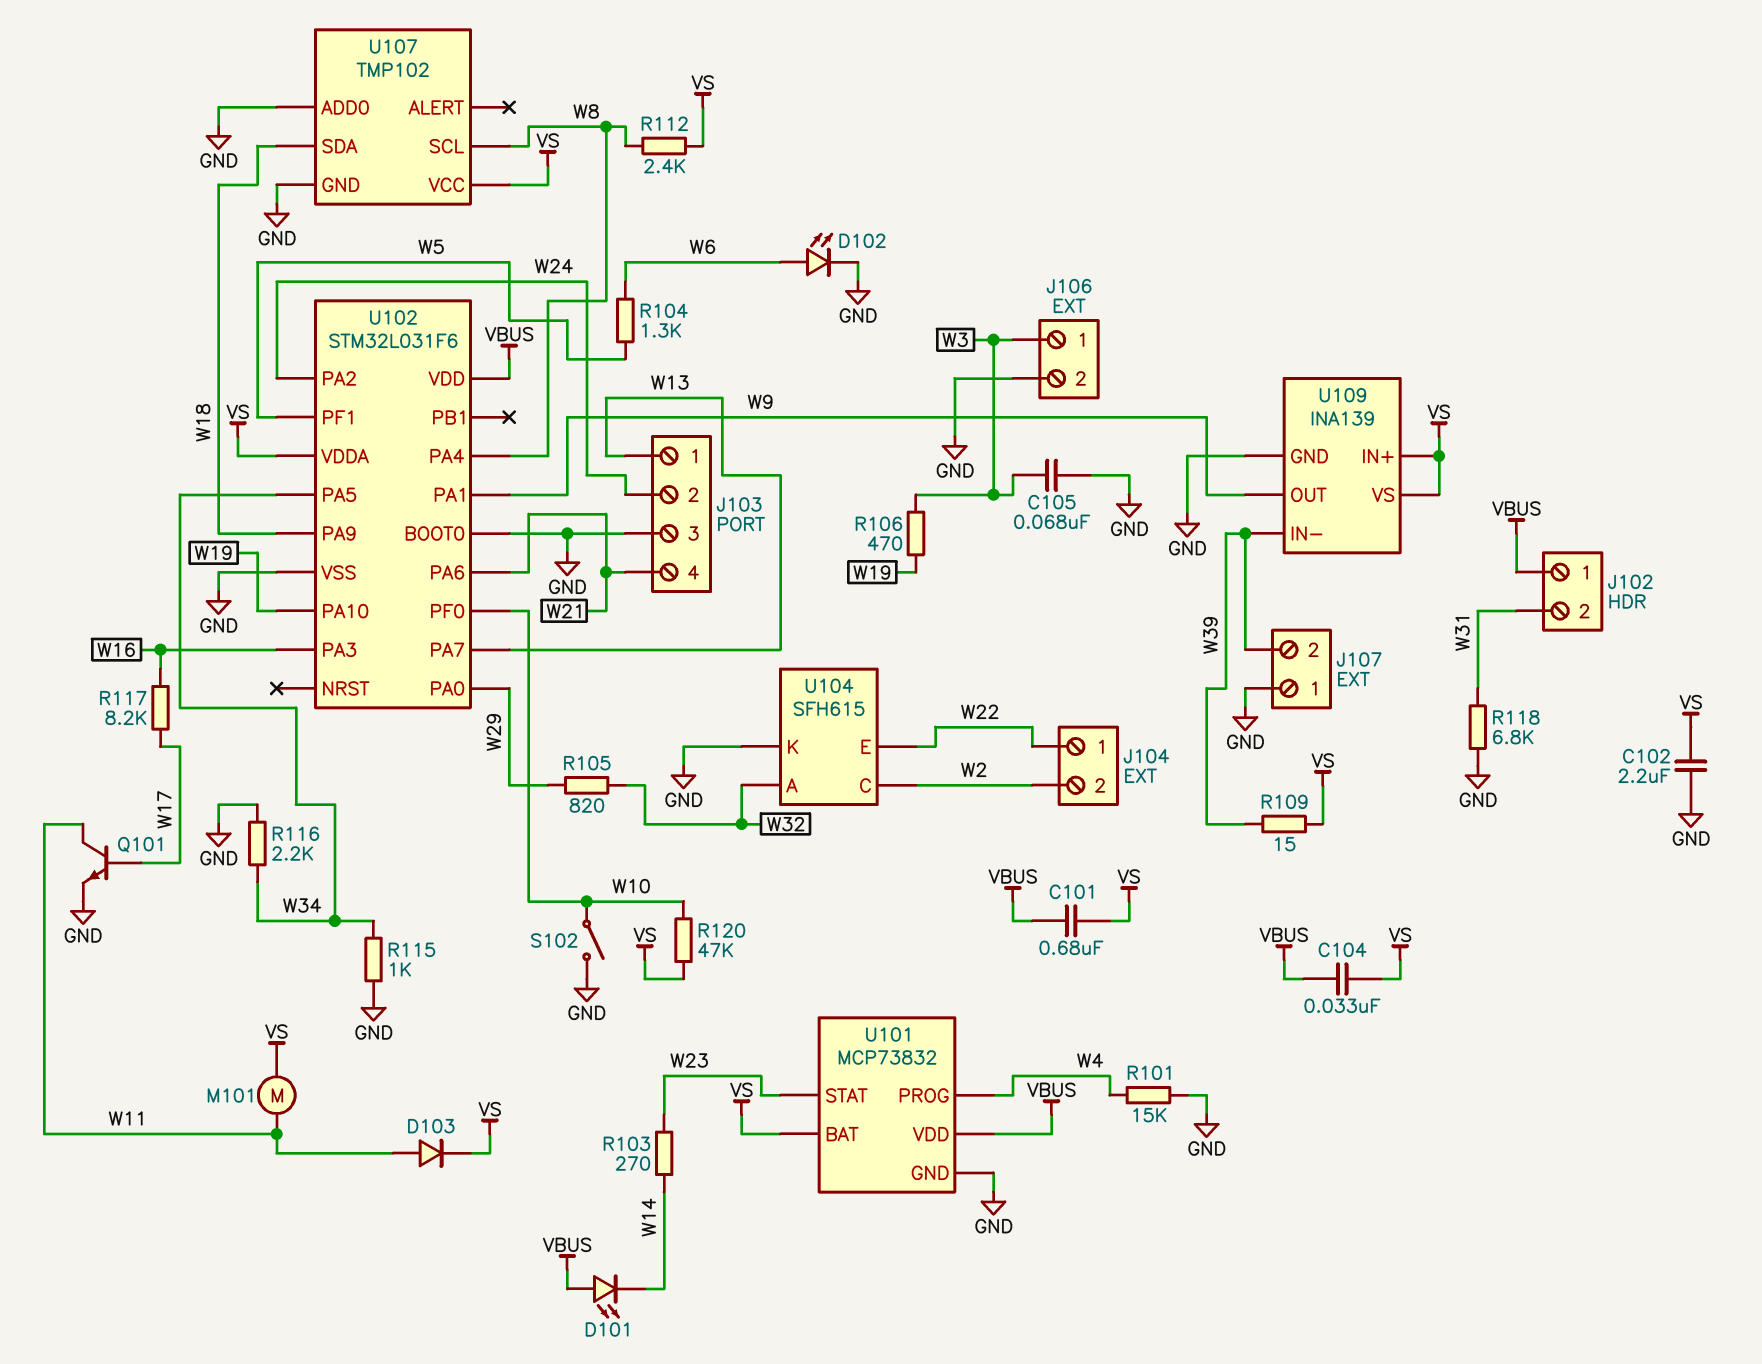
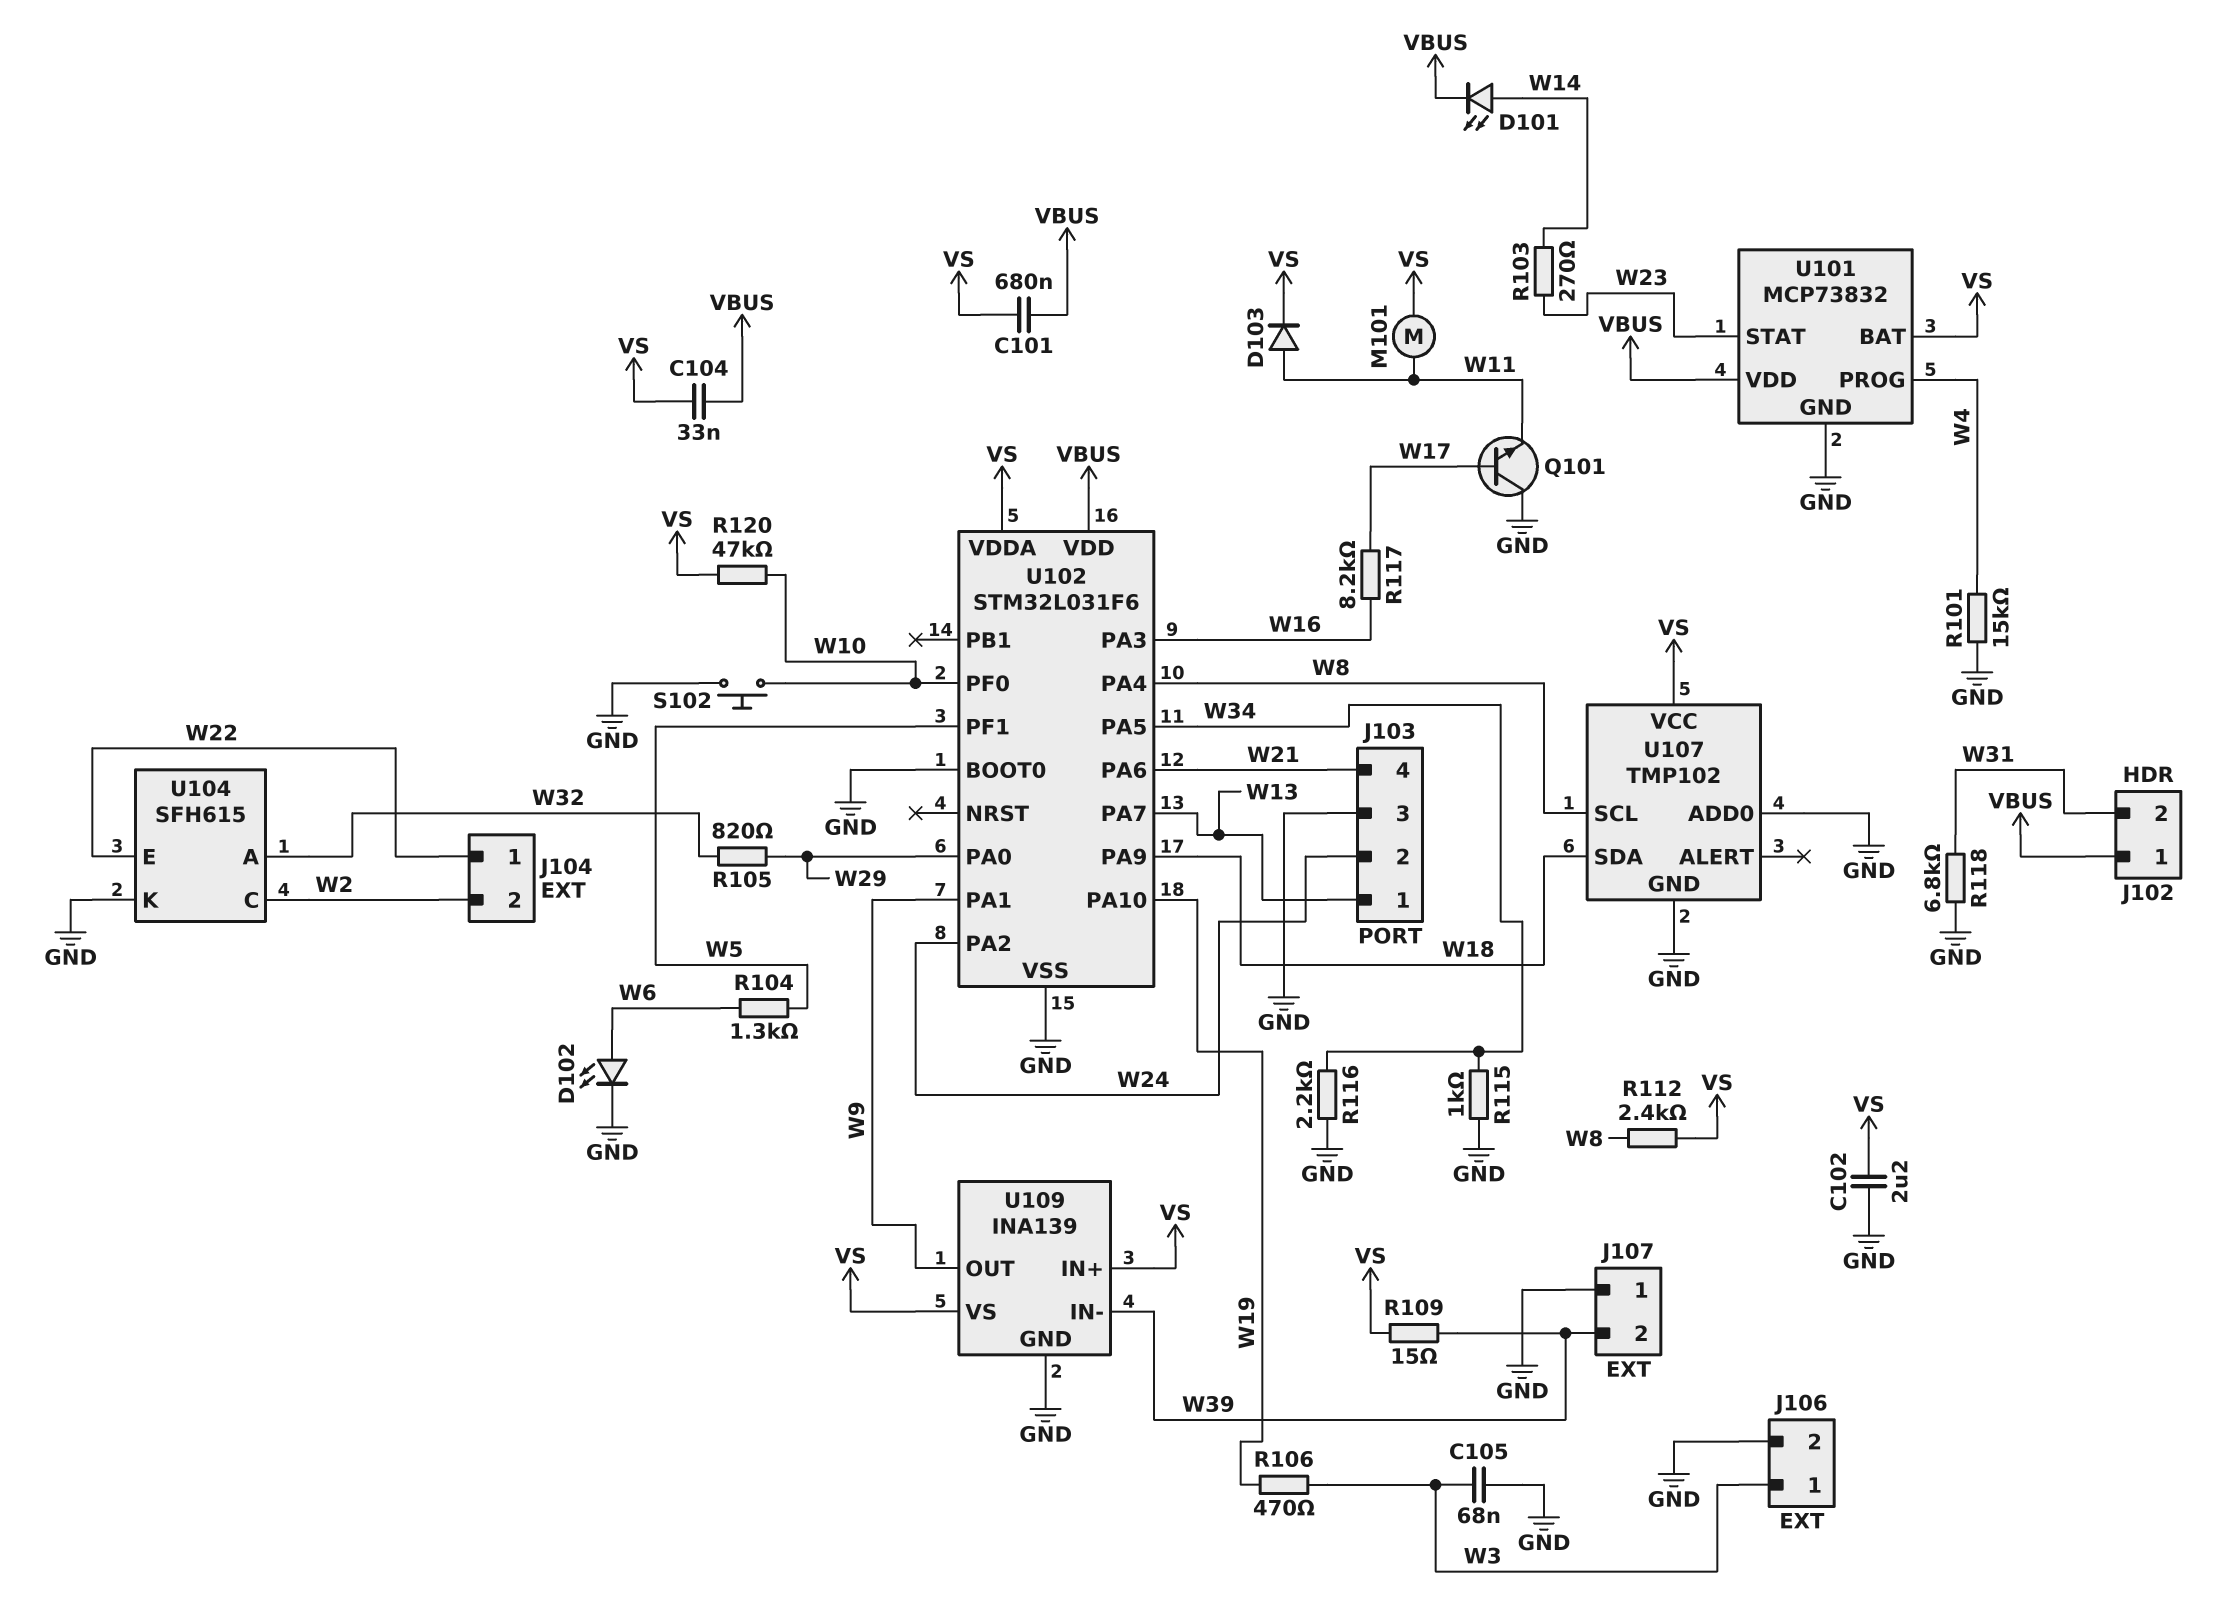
D101: LED (A VBUS, K W14) -> LED (A W14, K VBUS)
Q101: NPN (B W17, C W11, E GND) -> NPN (B W17, C GND, E W11)
S102: switch (GND, W10) -> button (GND, W10)

